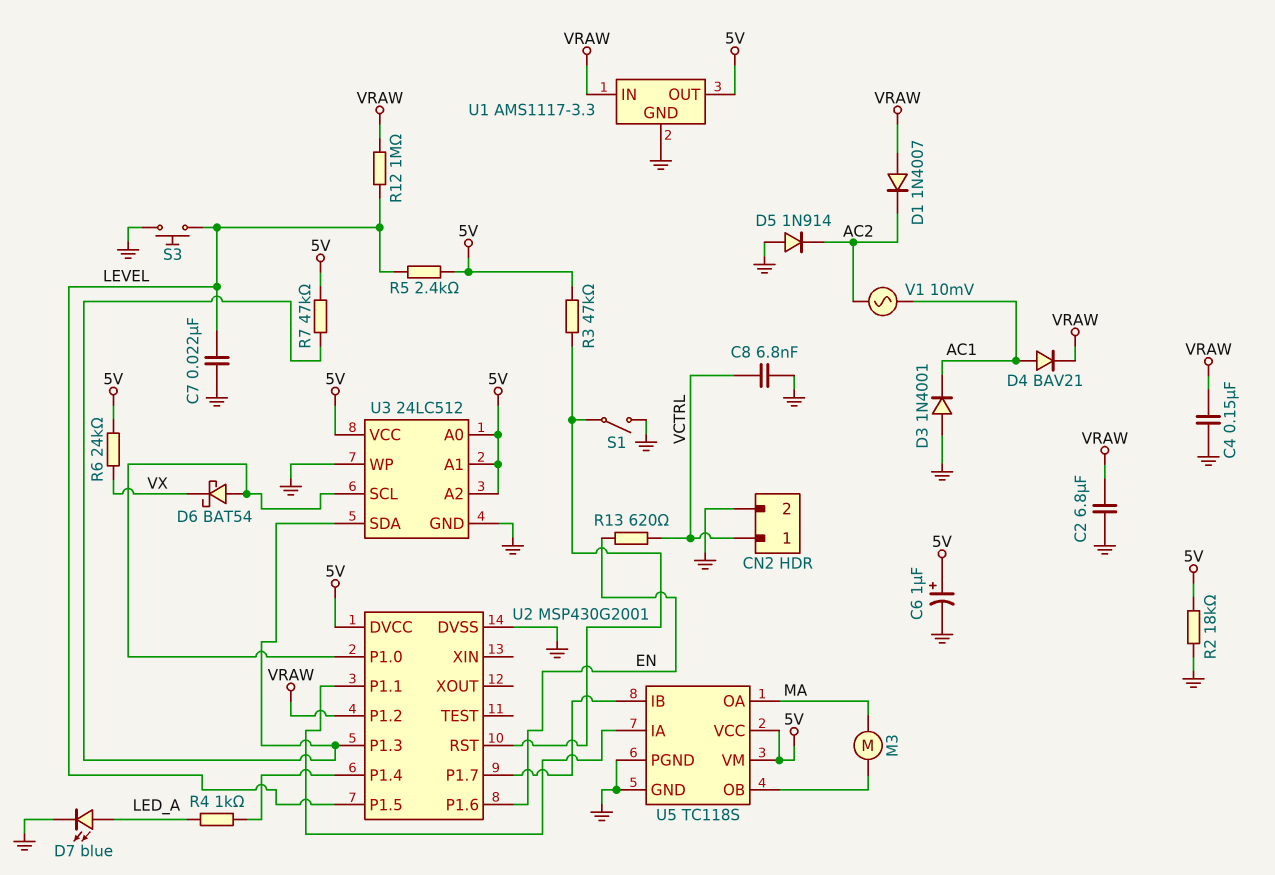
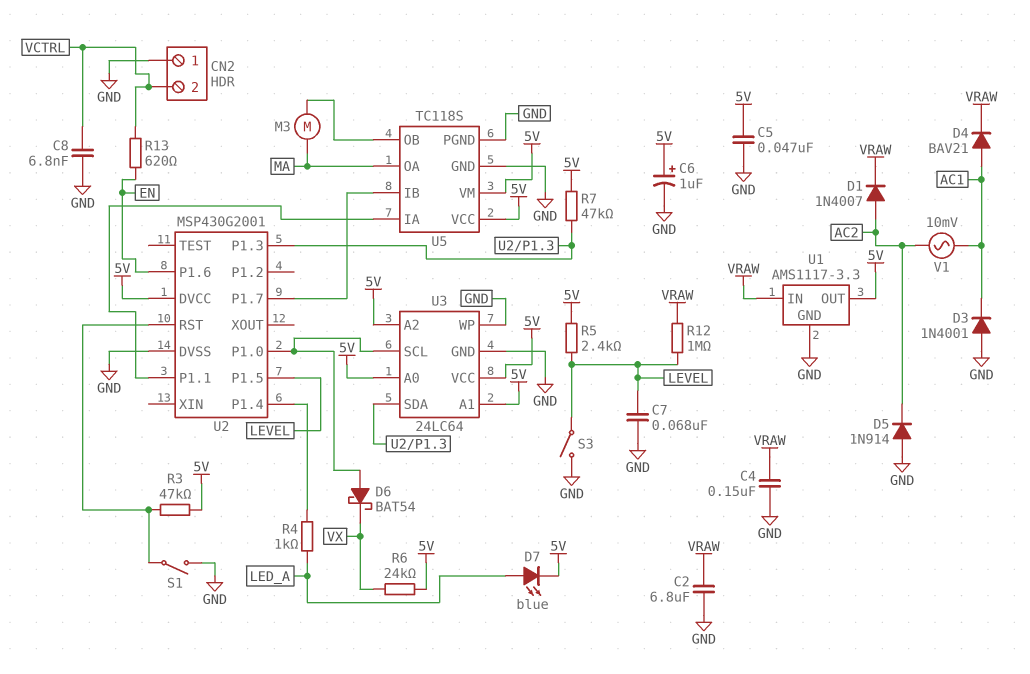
C5: none -> 47nF (5V, GND)
C7: 22nF (GND, LEVEL) -> 68nF (GND, LEVEL)
CN2 pin 1: VCTRL -> GND
CN2 pin 2: GND -> VCTRL
D1: diode 1N4007 (A VRAW, K AC2) -> diode 1N4007 (A AC2, K VRAW)
D7: LED blue (A LED_A, K GND) -> LED blue (A LED_A, K 5V)
R2: 18k (5V, GND) -> none
S3: button (GND, LEVEL) -> switch (GND, LEVEL)
U2 pin P1.2: VRAW -> none
U3: 24LC512 -> 24LC64

